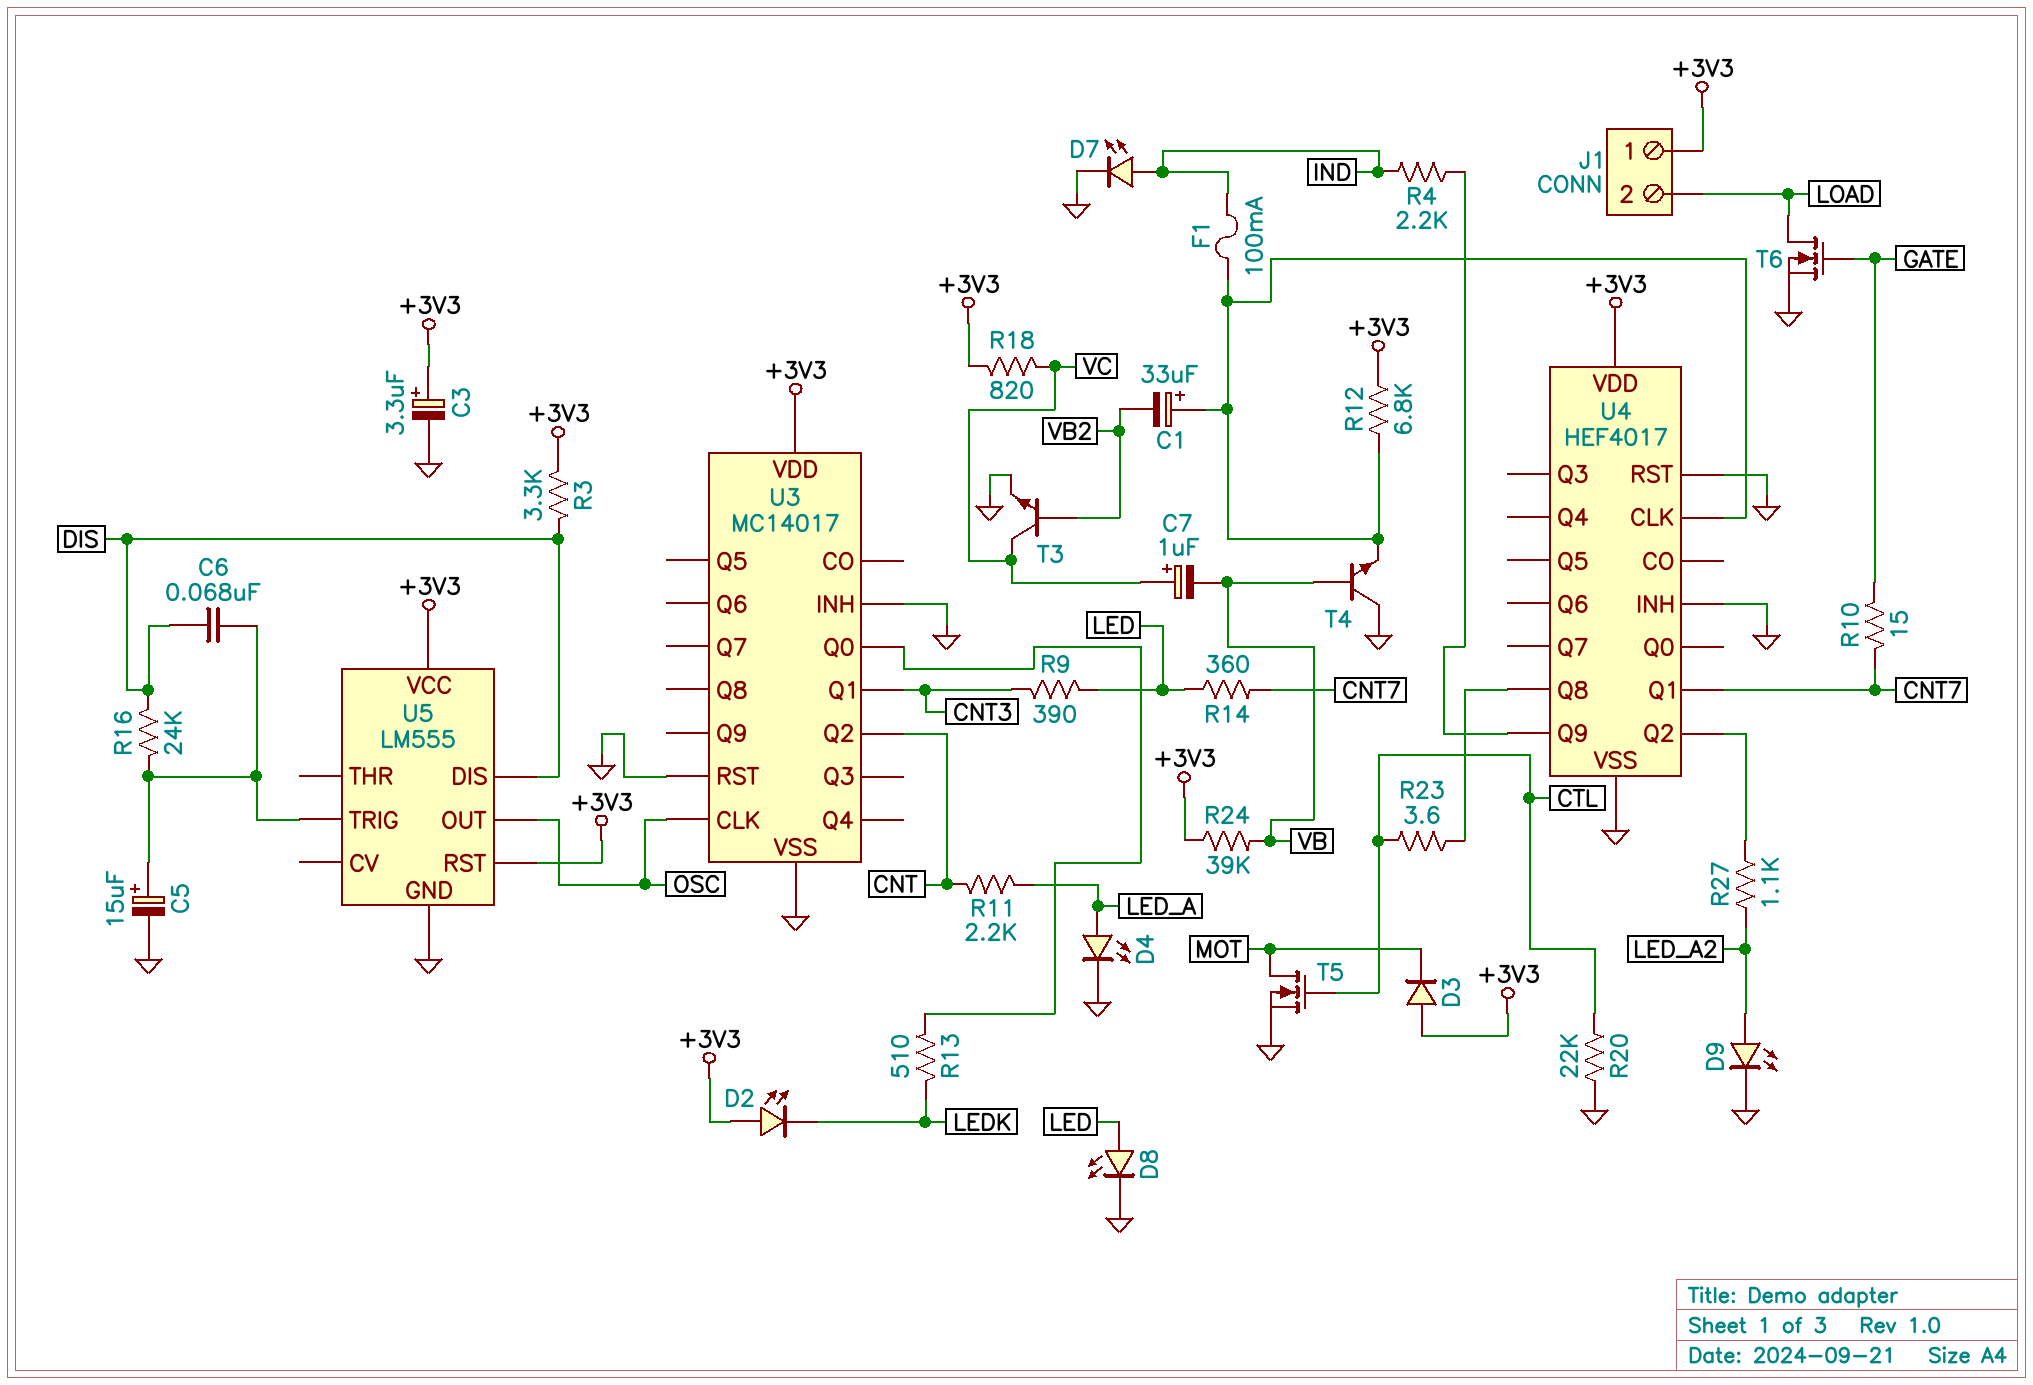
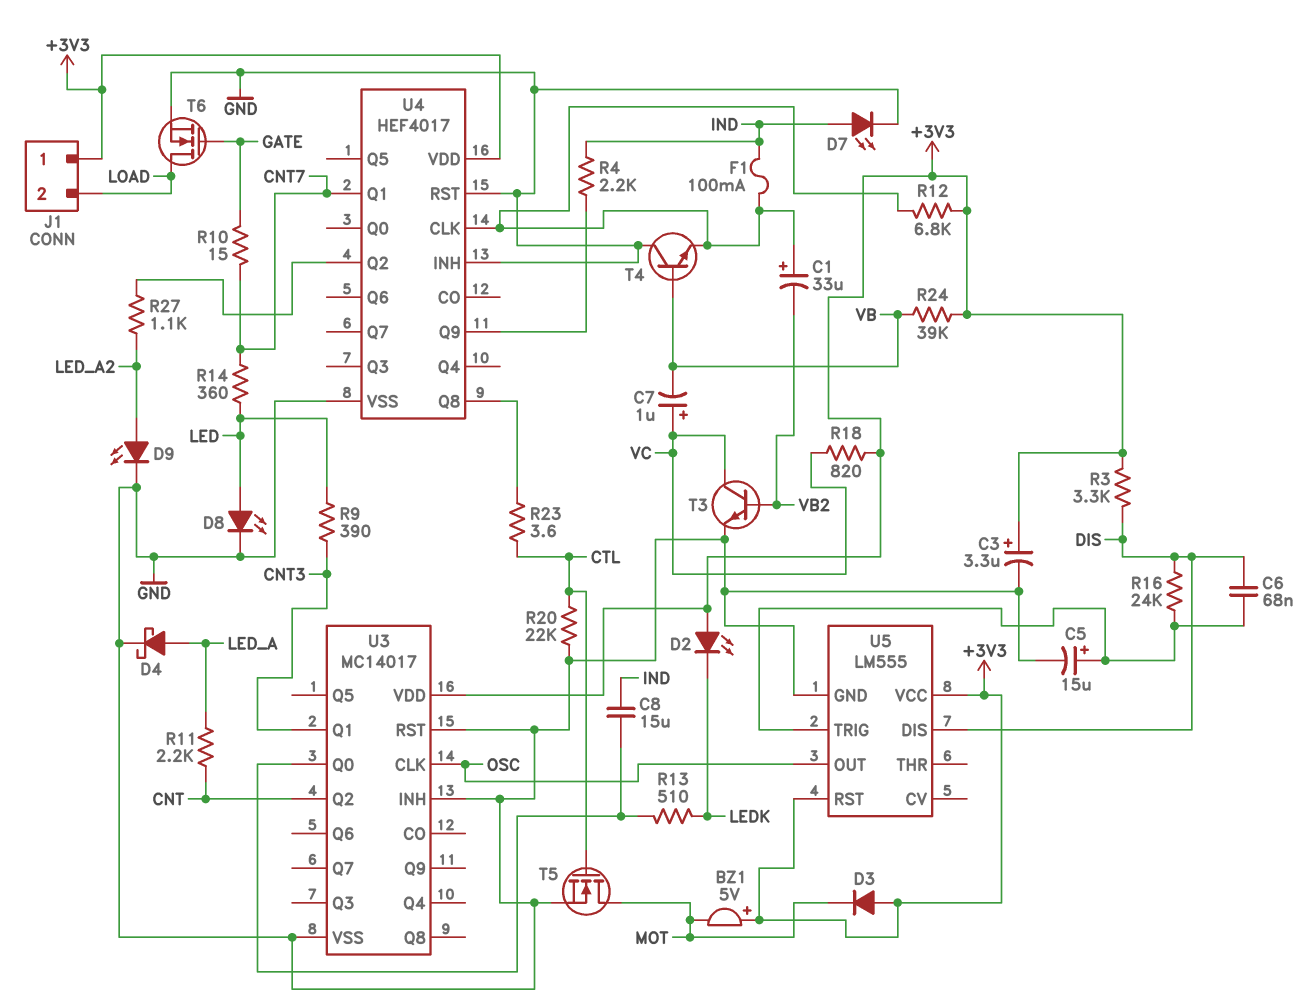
BZ1: none -> buzzer 5V (plus +3V3, minus MOT)
C8: none -> 15uF (IND, U3/Q0)
D4: LED (A LED_A, K GND) -> schottky (A LED_A, K GND)

